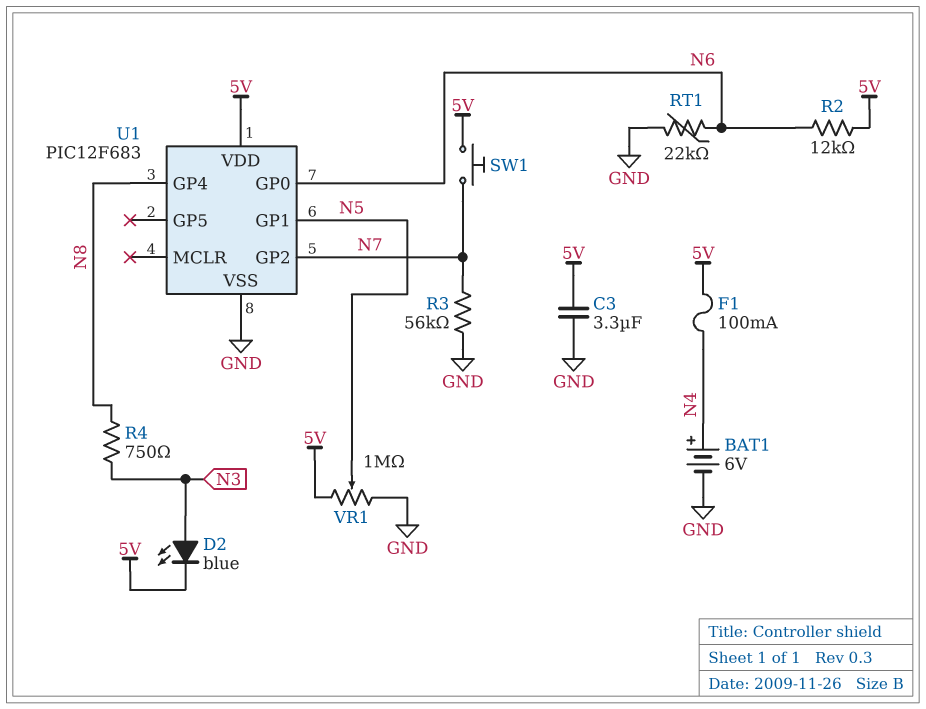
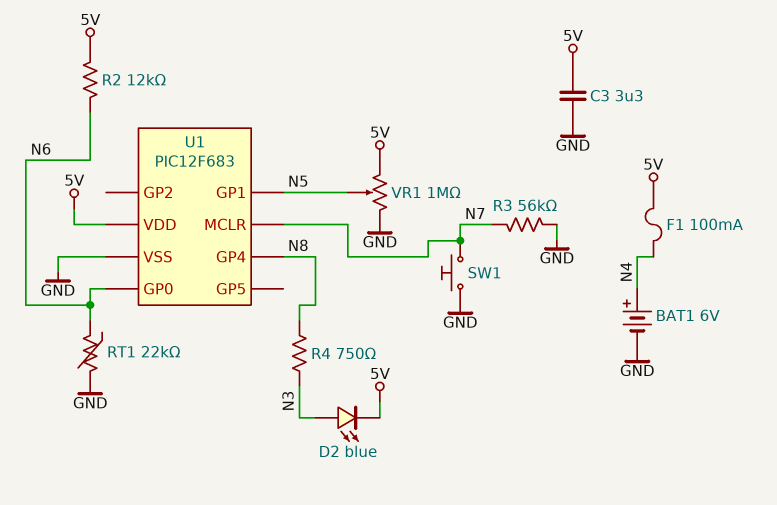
SW1: button (5V, N7) -> button (GND, N7)
U1 pin GP2: N7 -> none
U1 pin MCLR: none -> N7

